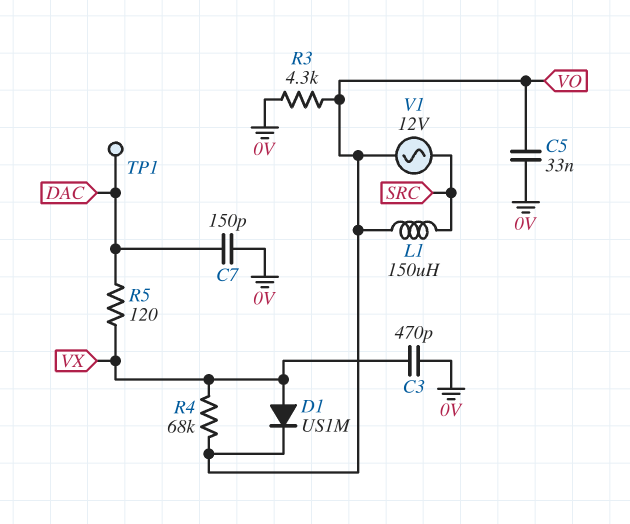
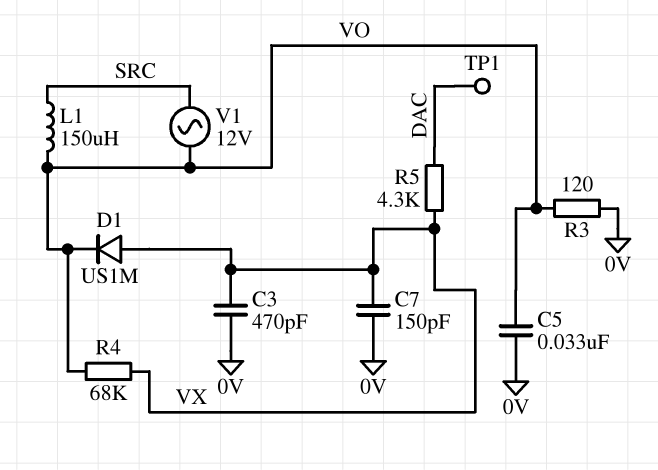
C7: 150pF (0V, DAC) -> 150pF (0V, VX)
R3: 4.3k (0V, VO) -> 120 (0V, VO)
R5: 120 (DAC, VX) -> 4.3k (DAC, VX)

